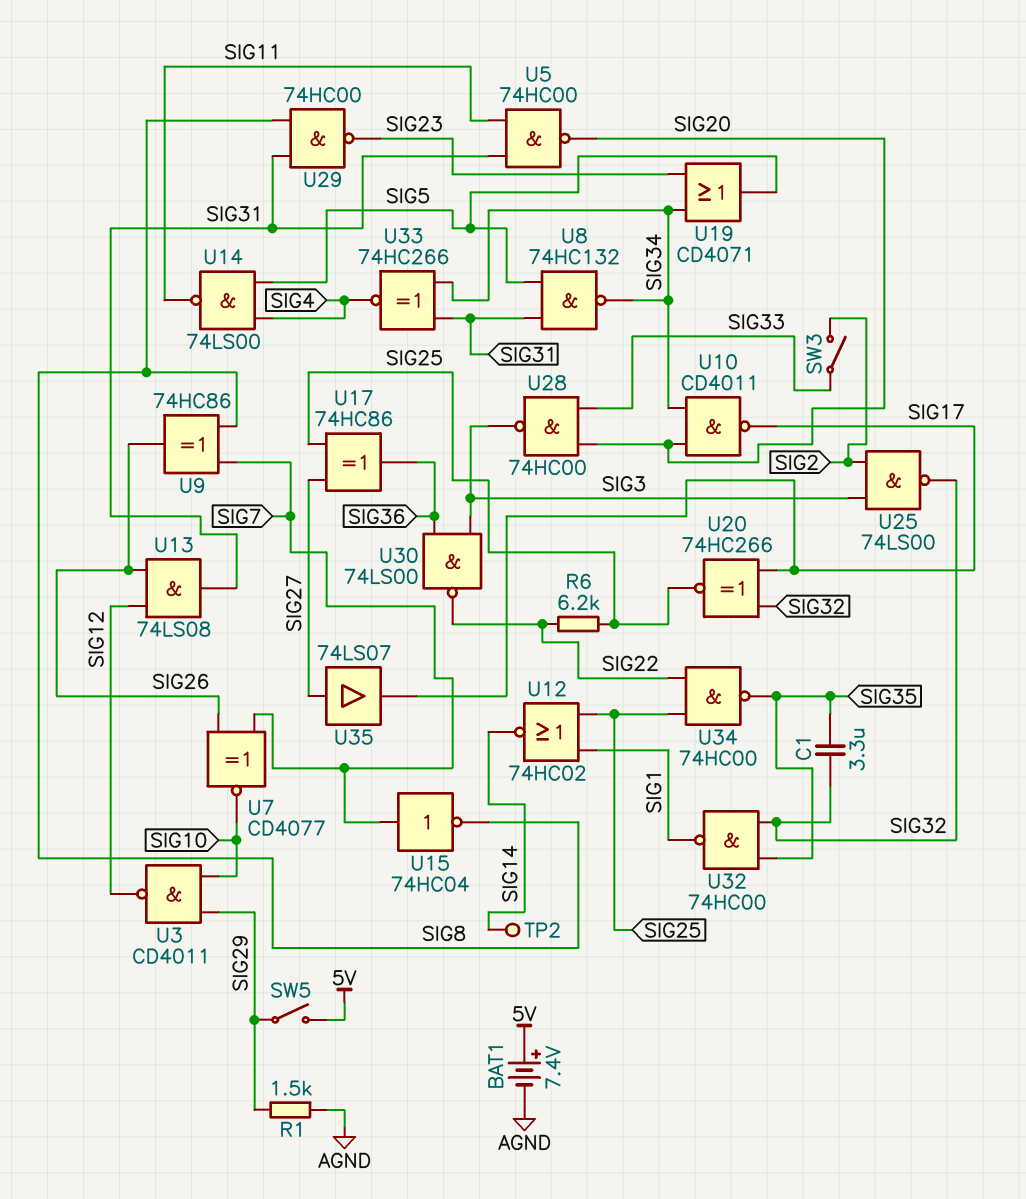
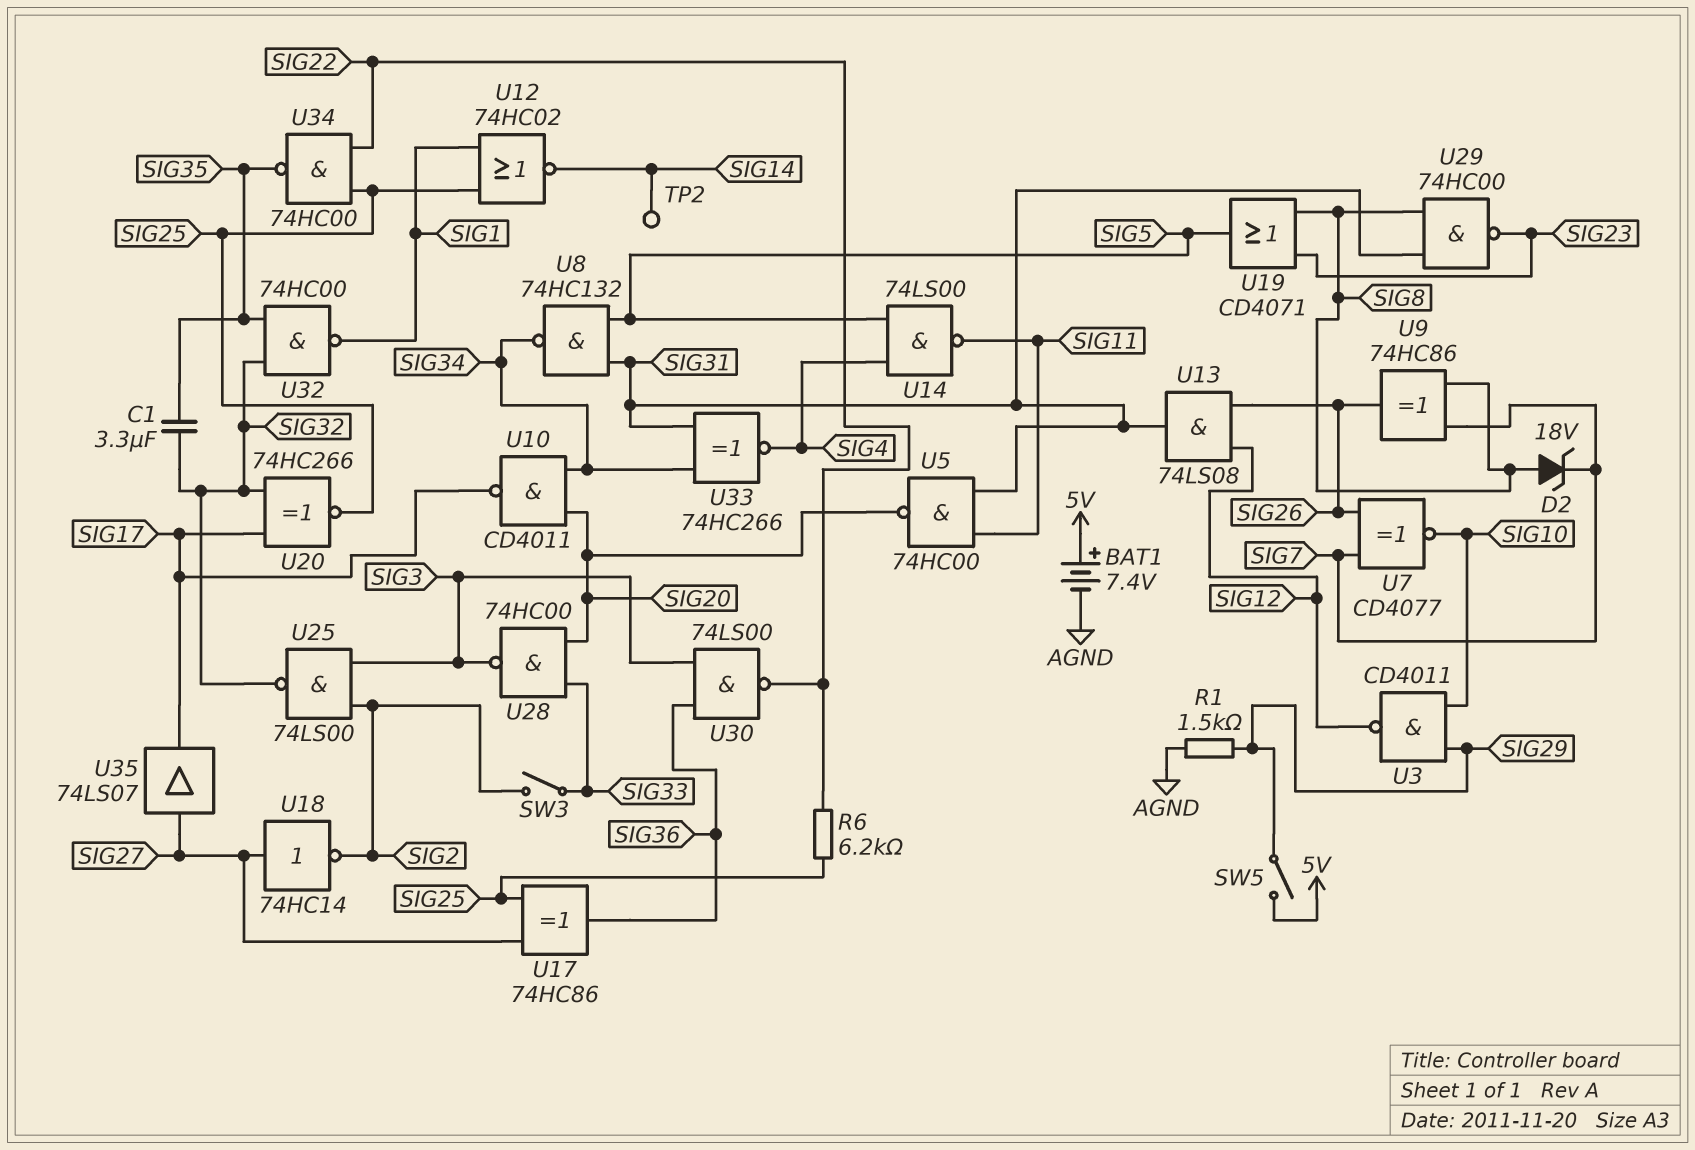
D2: none -> zener 18V (A SIG8, K SIG7)
U15: NOT 74HC04 (in SIG7, out SIG8) -> none
U18: none -> NOT 74HC14 (in SIG27, out SIG2)
U19: OR CD4071 (in SIG23, in SIG34, out SIG5) -> OR CD4071 (in SIG8, in SIG23, out SIG5)

